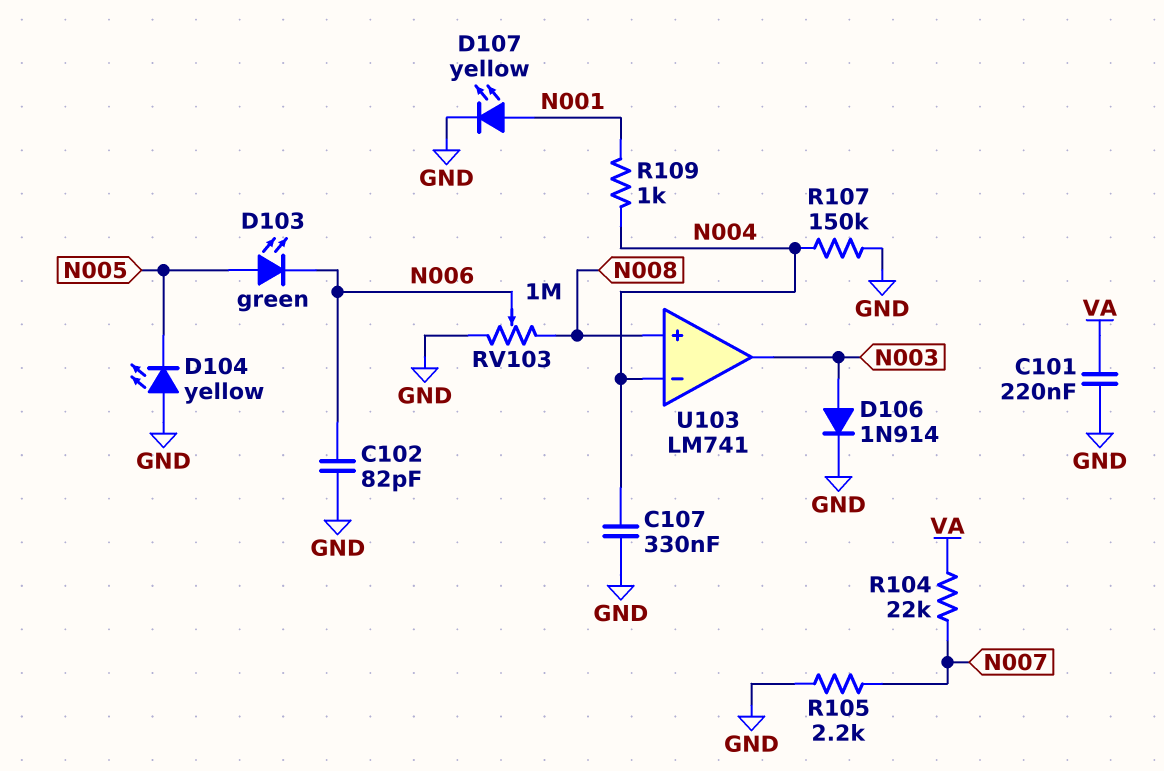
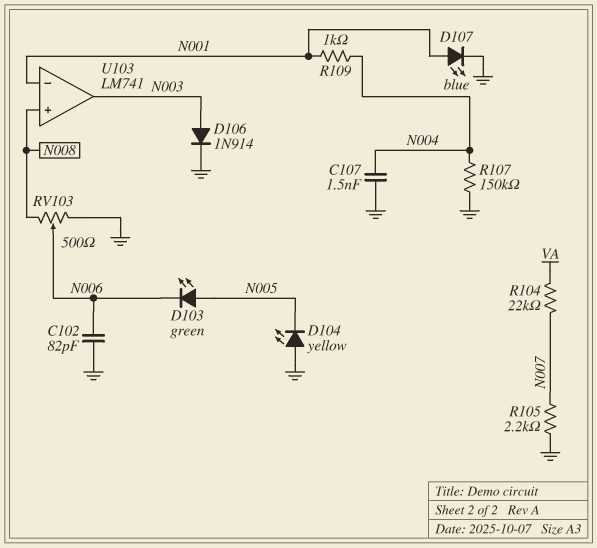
C101: 220nF (GND, VA) -> none
C107: 330nF (GND, N004) -> 1.5nF (GND, N004)
D107: LED yellow (A N001, K GND) -> LED blue (A N001, K GND)
RV103: 1M (GND, N008, wiper N006) -> 500 (GND, N008, wiper N006)
U103 pin in-: N004 -> N001

